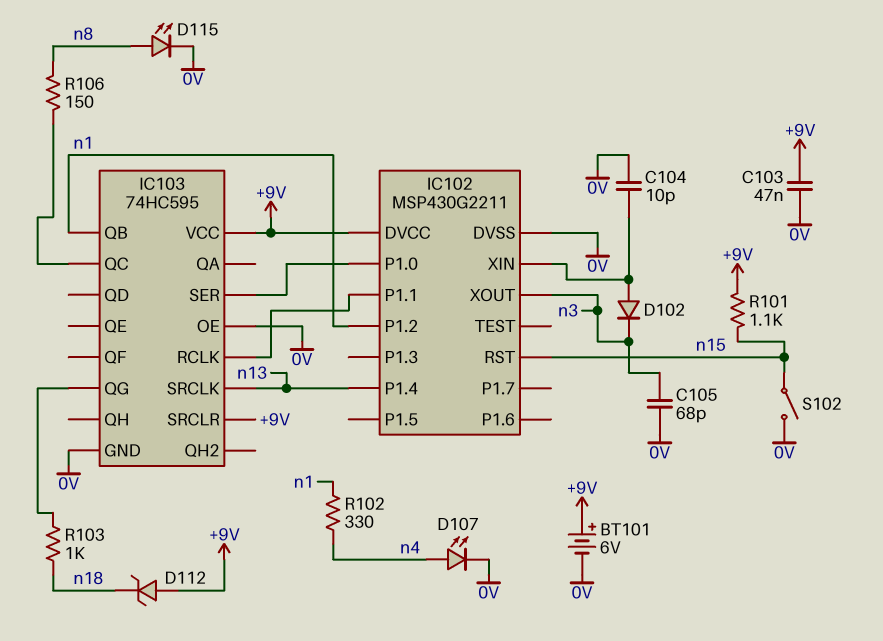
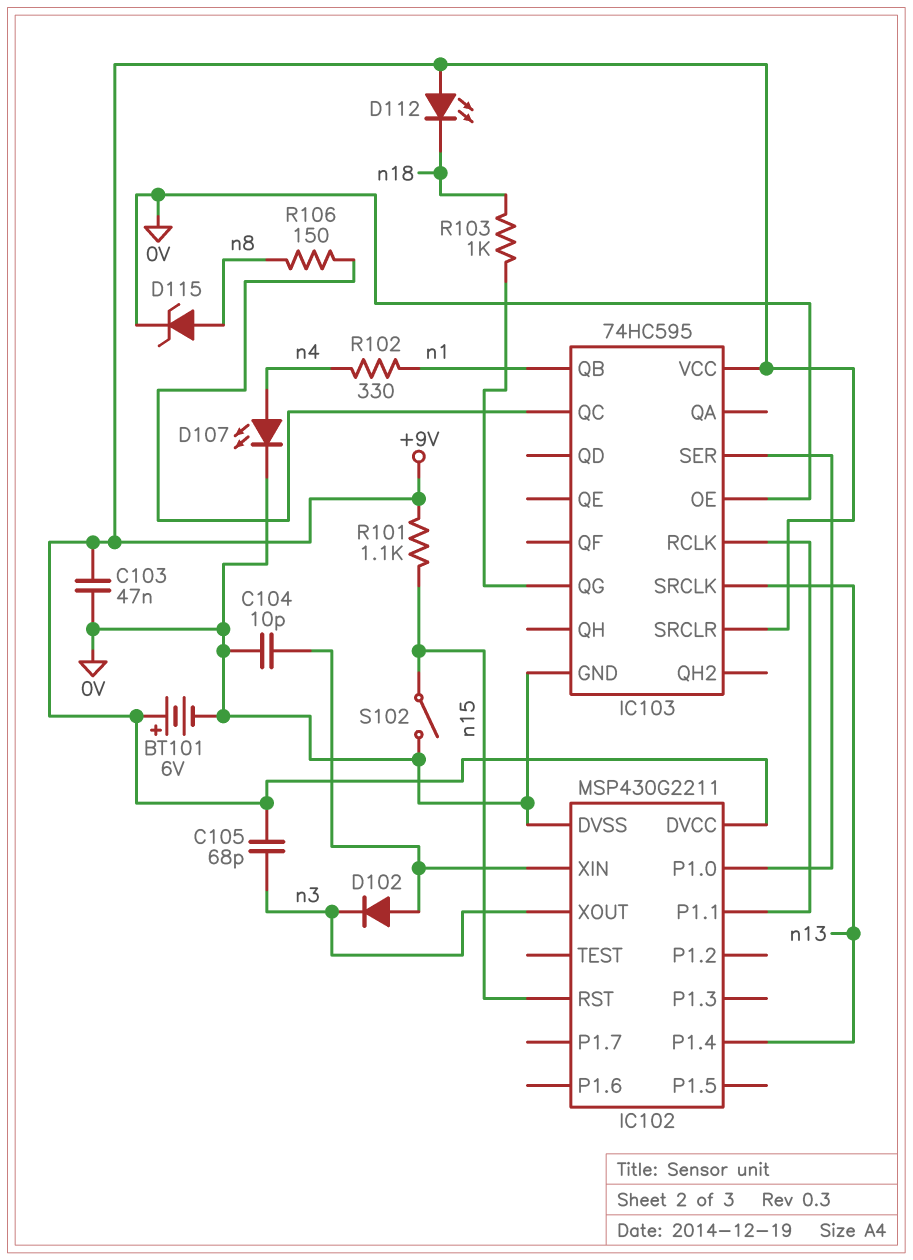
C105: 68pF (0V, n3) -> 68pF (+9V, n3)
D112: zener (A +9V, K n18) -> LED (A +9V, K n18)
D115: LED (A n8, K 0V) -> zener (A n8, K 0V)
IC102 pin P1.2: n1 -> none

